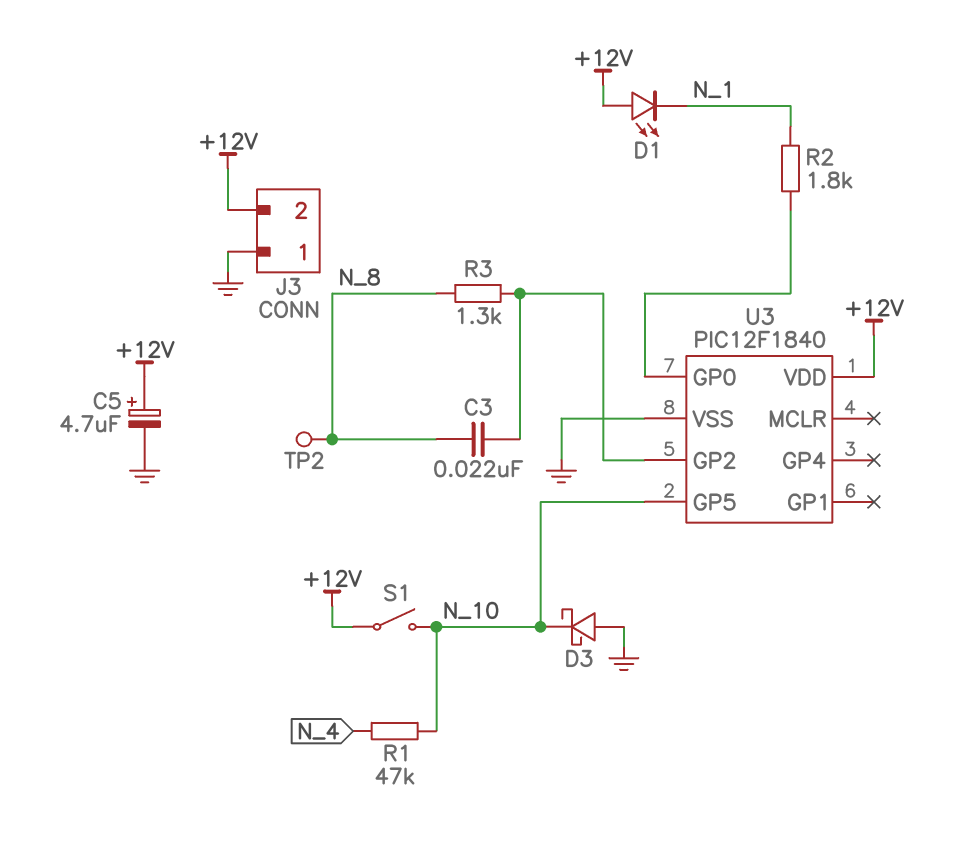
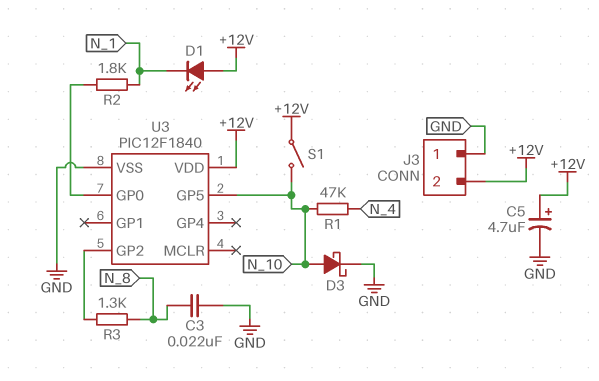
C3: 22nF (N_8, U3/GP2) -> 22nF (GND, N_8)
D3: schottky (A GND, K N_10) -> schottky (A N_10, K GND)
TP2: test point (N_8) -> none

